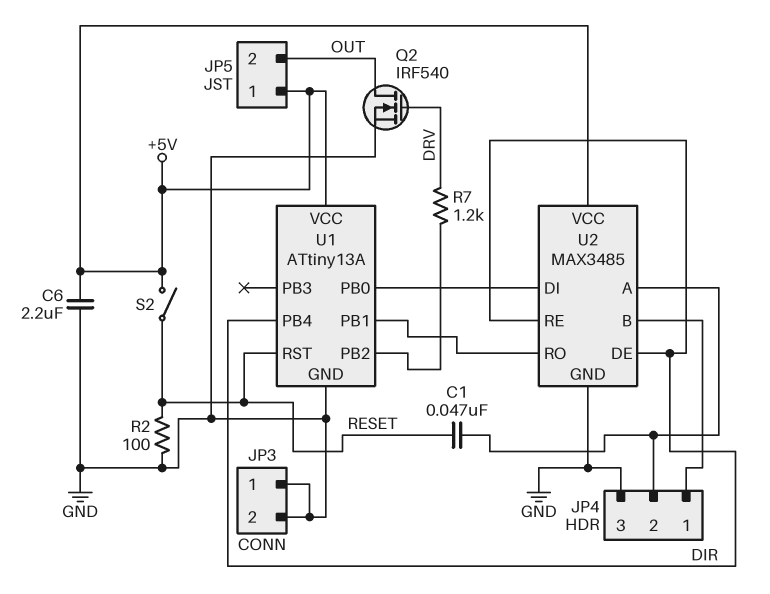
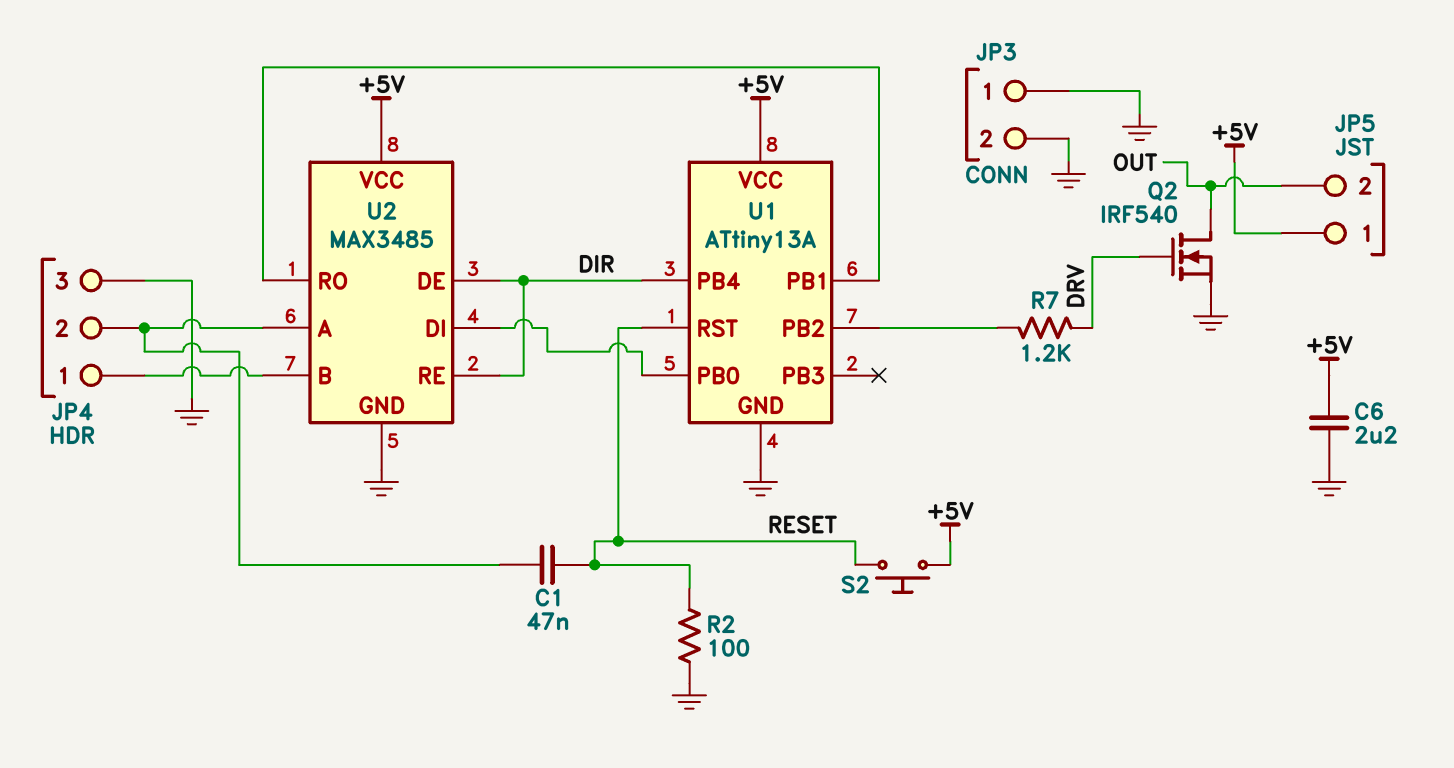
S2: switch (+5V, RESET) -> button (+5V, RESET)

